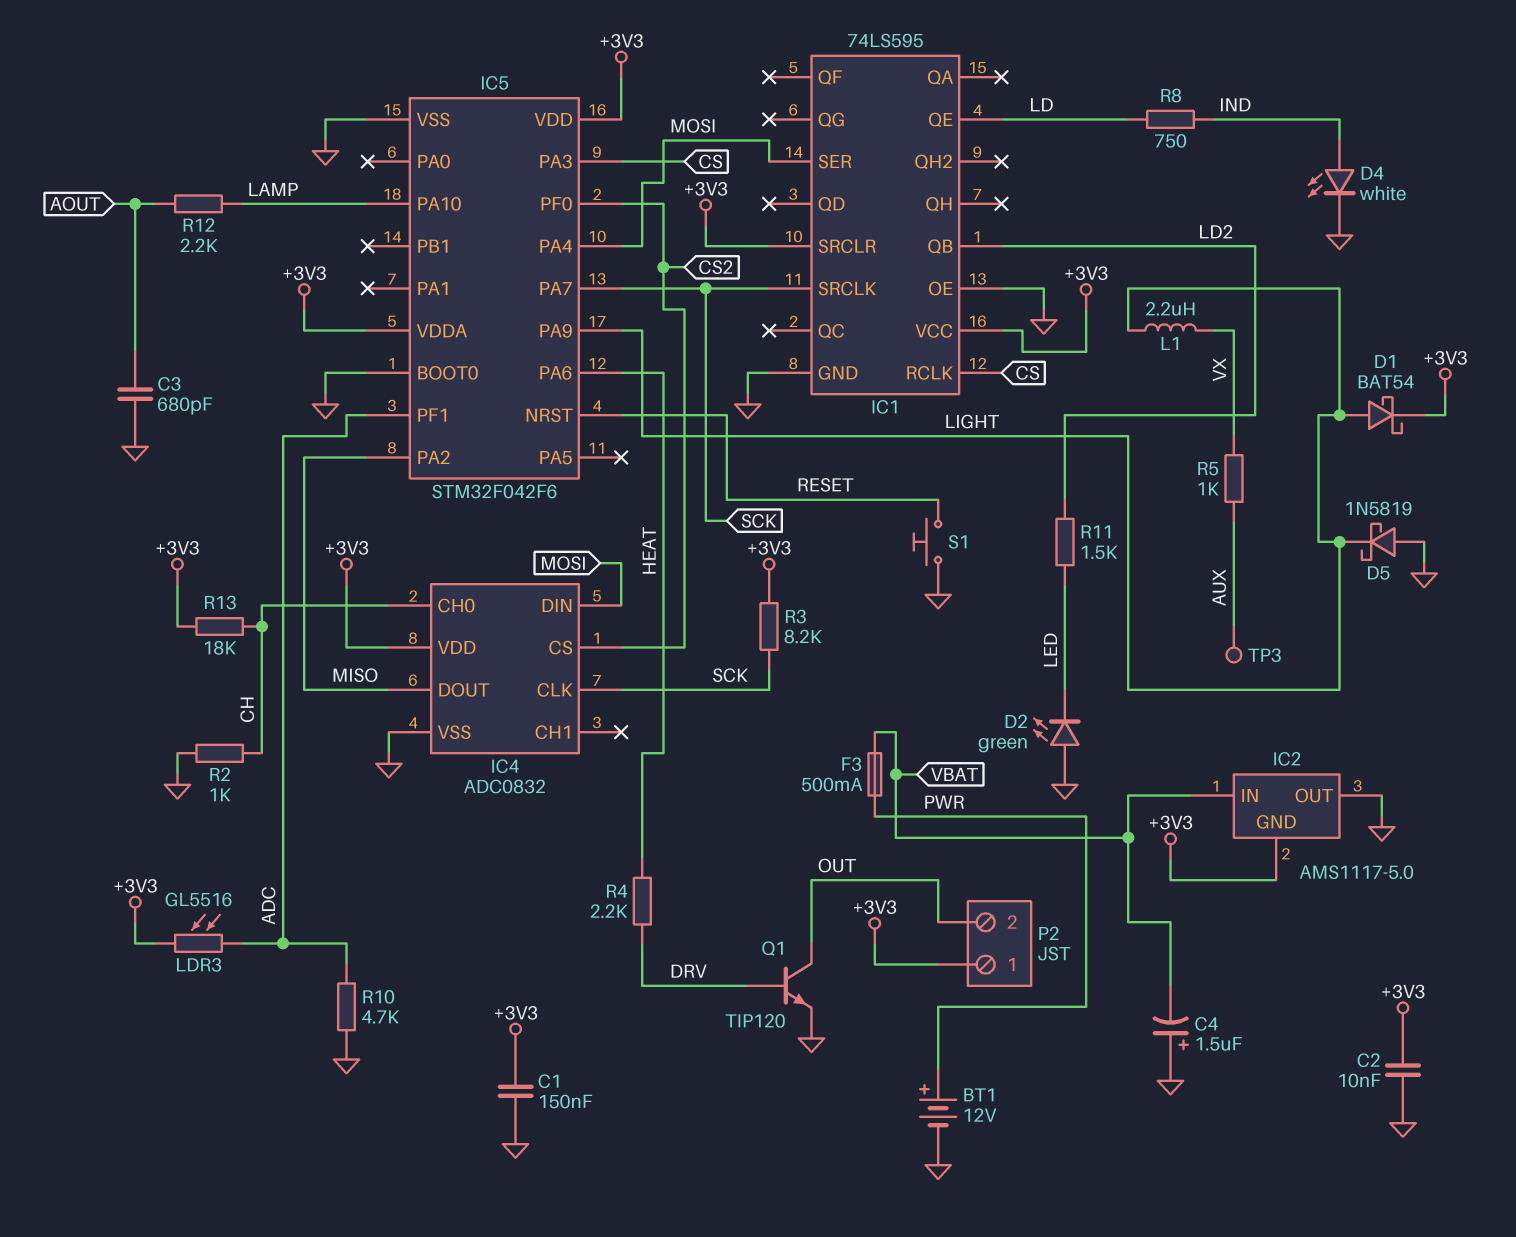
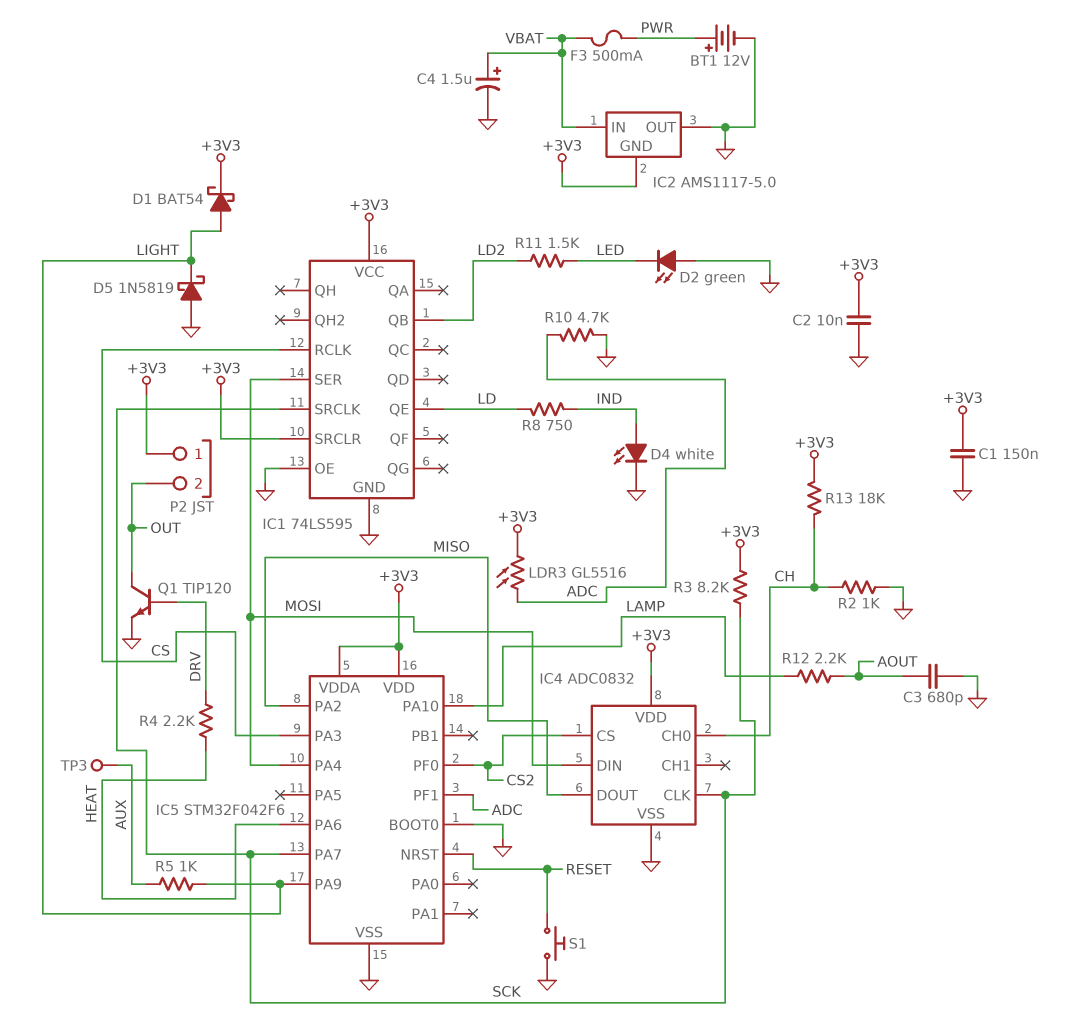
C4: 1.5uF (plus GND, minus VBAT) -> 1.5uF (plus VBAT, minus GND)
L1: 2.2uH (LIGHT, VX) -> none
R5: 1k (AUX, VX) -> 1k (AUX, LIGHT)

